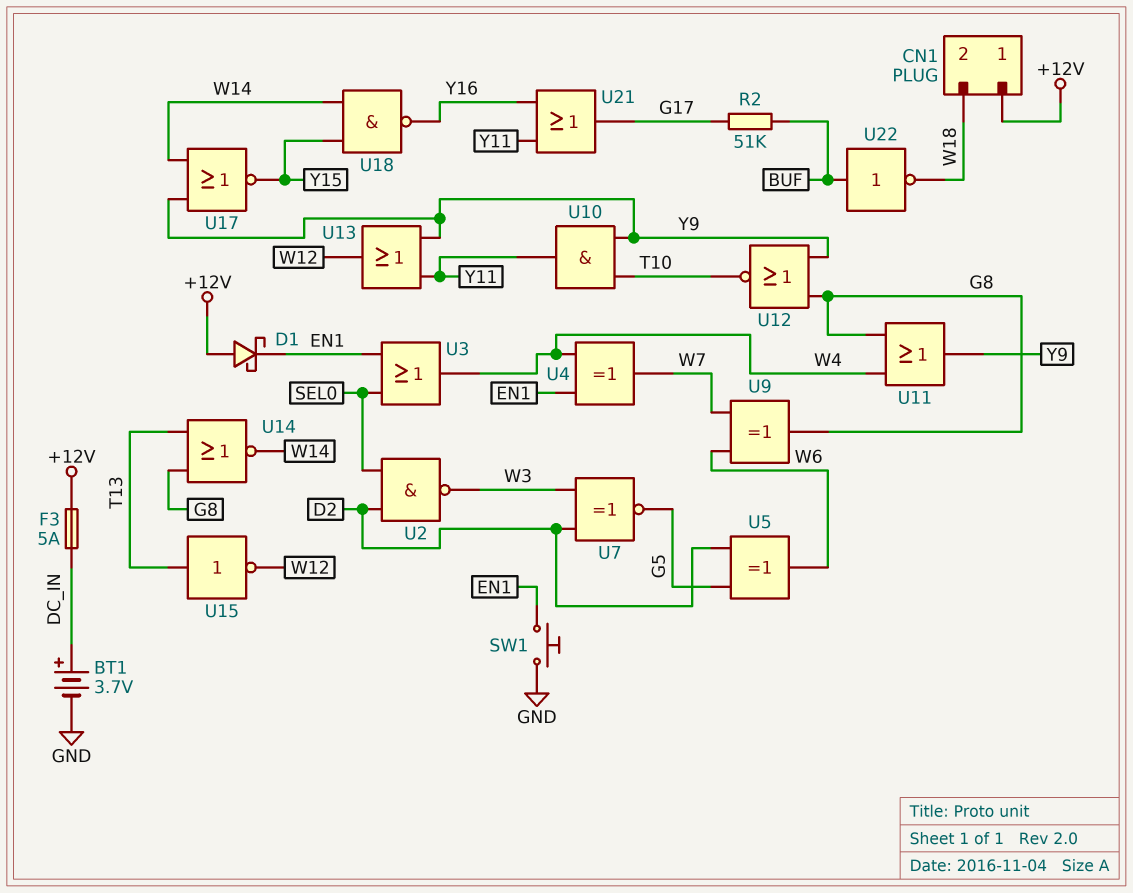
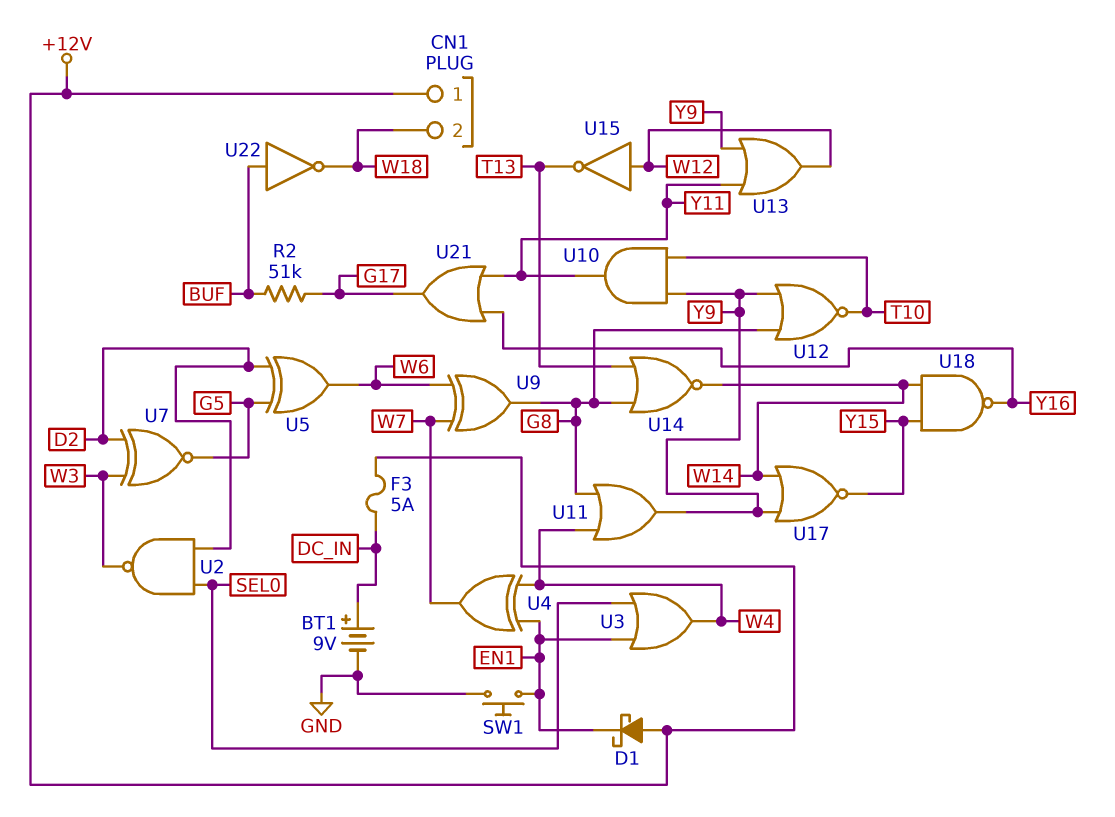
BT1: 3.7V (plus DC_IN, minus GND) -> 9V (plus DC_IN, minus GND)
U15: NOT (in T13, out W12) -> NOT (in W12, out T13)

